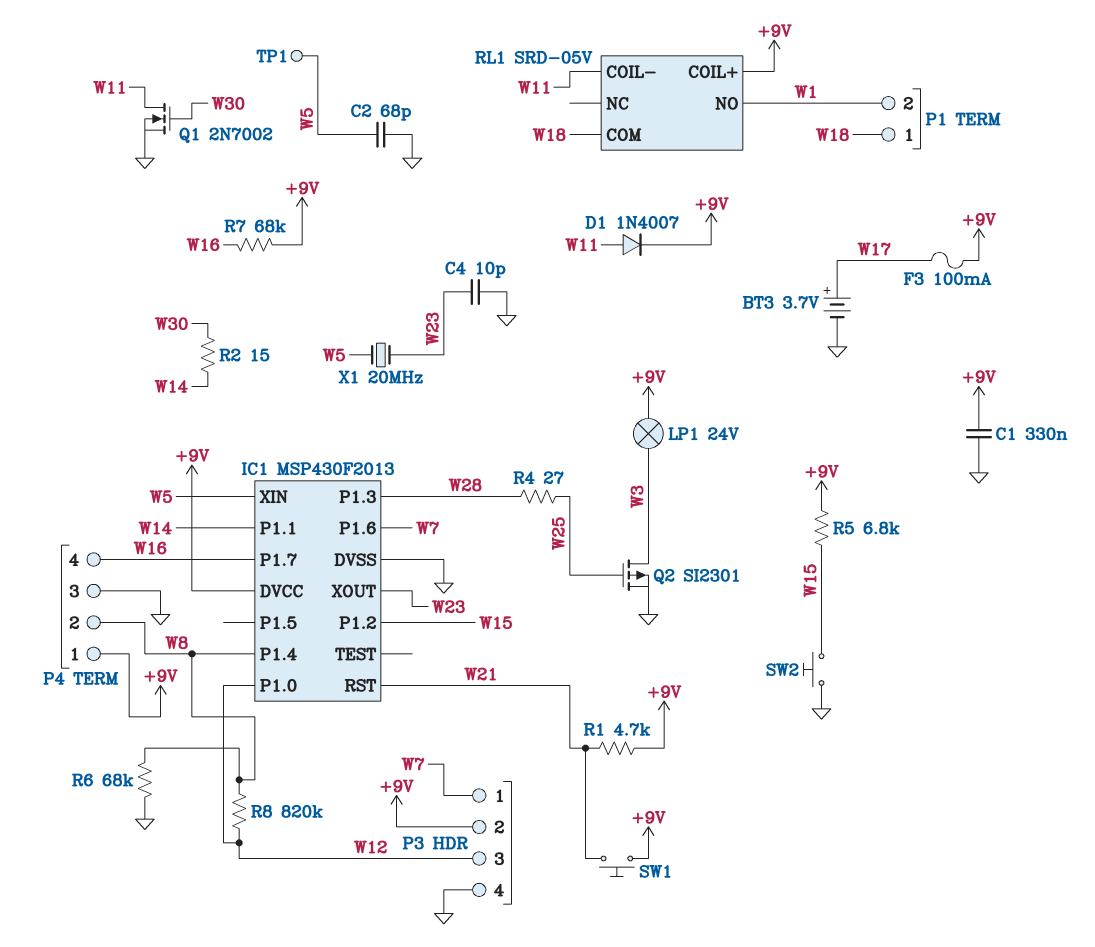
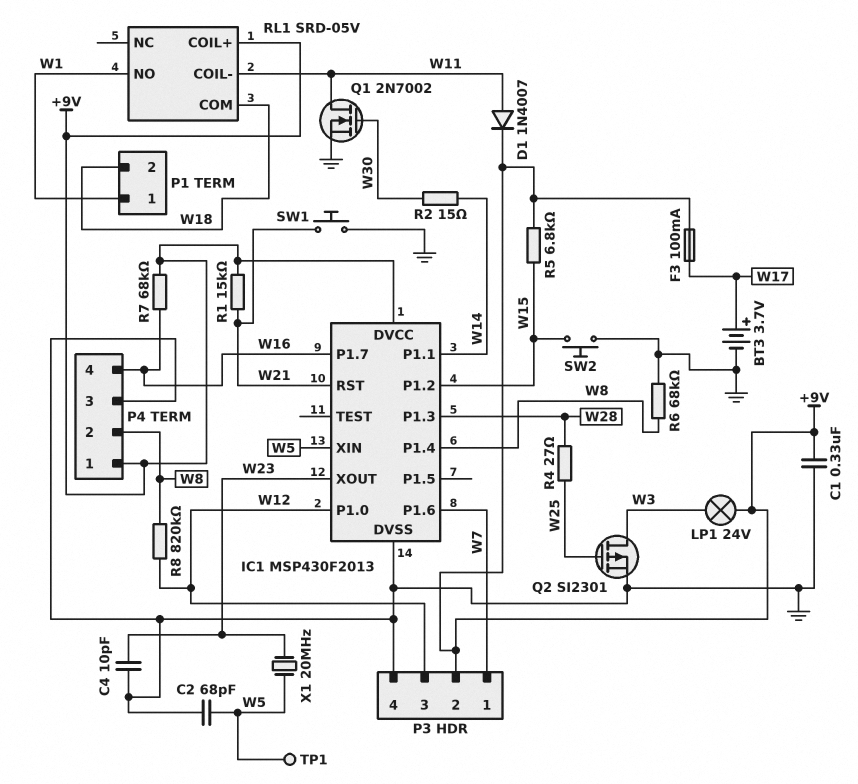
P1 pin 1: W18 -> W1
P1 pin 2: W1 -> W18
R1: 4.7k (+9V, W21) -> 15k (+9V, W21)
SW1: button (+9V, W21) -> button (GND, W21)

